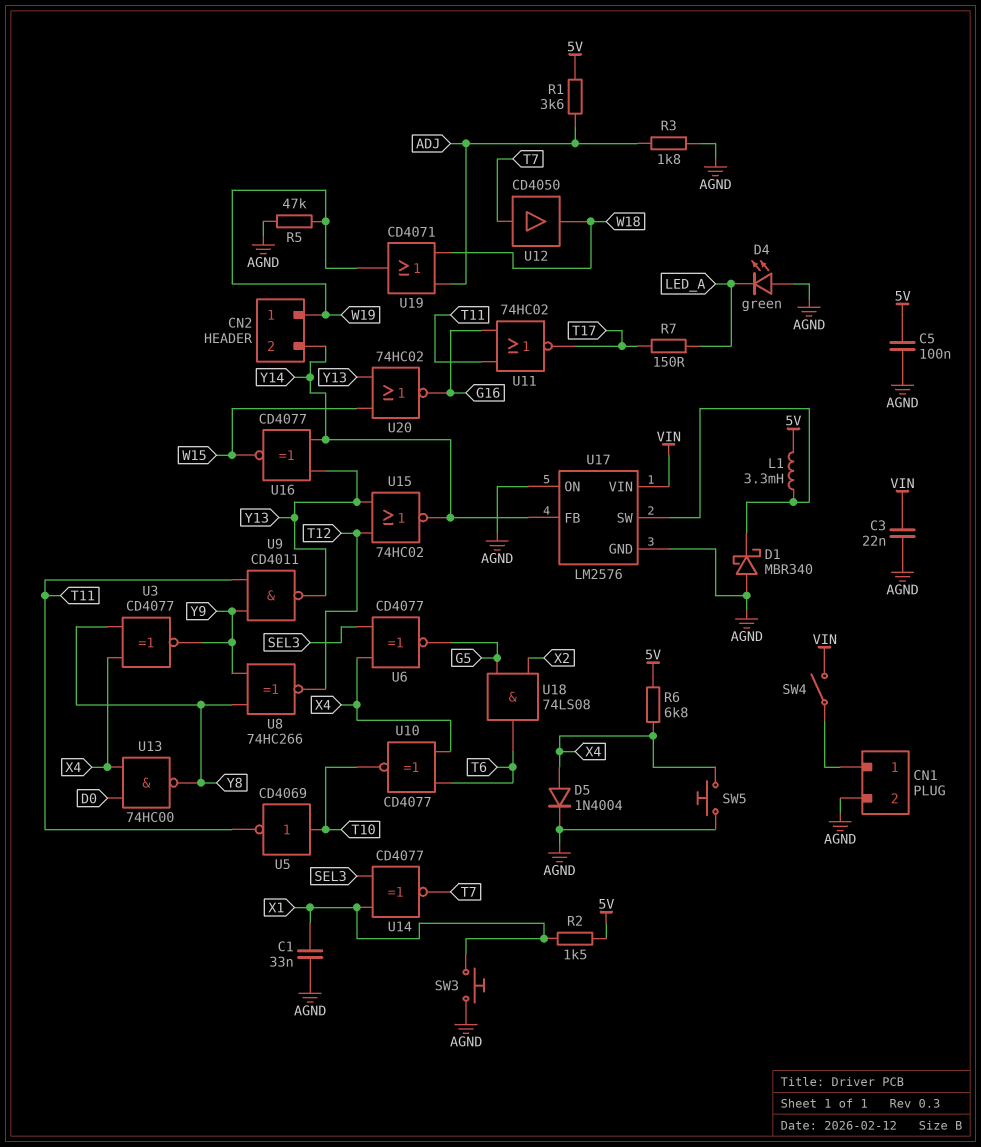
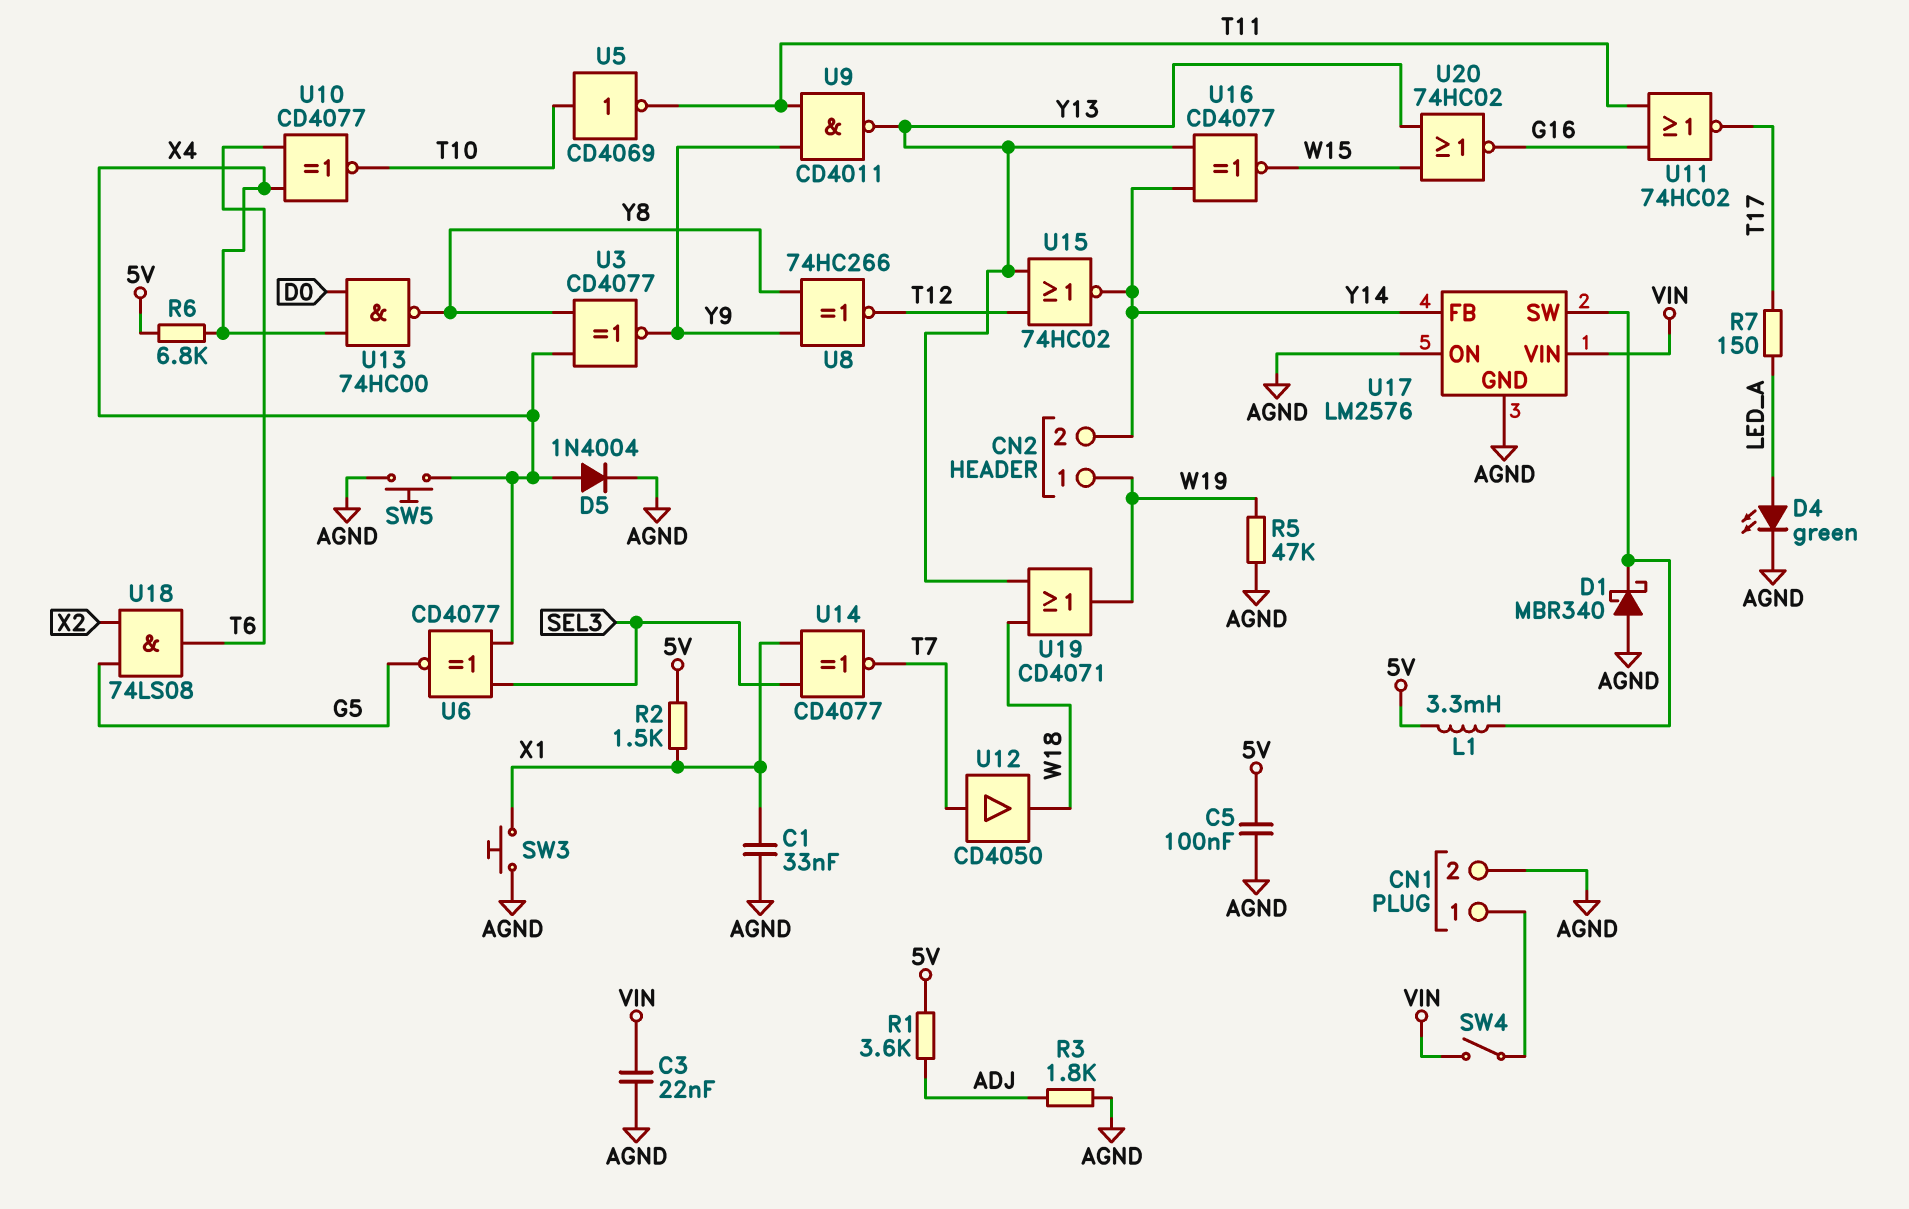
D4: LED green (A AGND, K LED_A) -> LED green (A LED_A, K AGND)
U19: OR CD4071 (in ADJ, in W18, out W19) -> OR CD4071 (in W18, in Y13, out W19)

